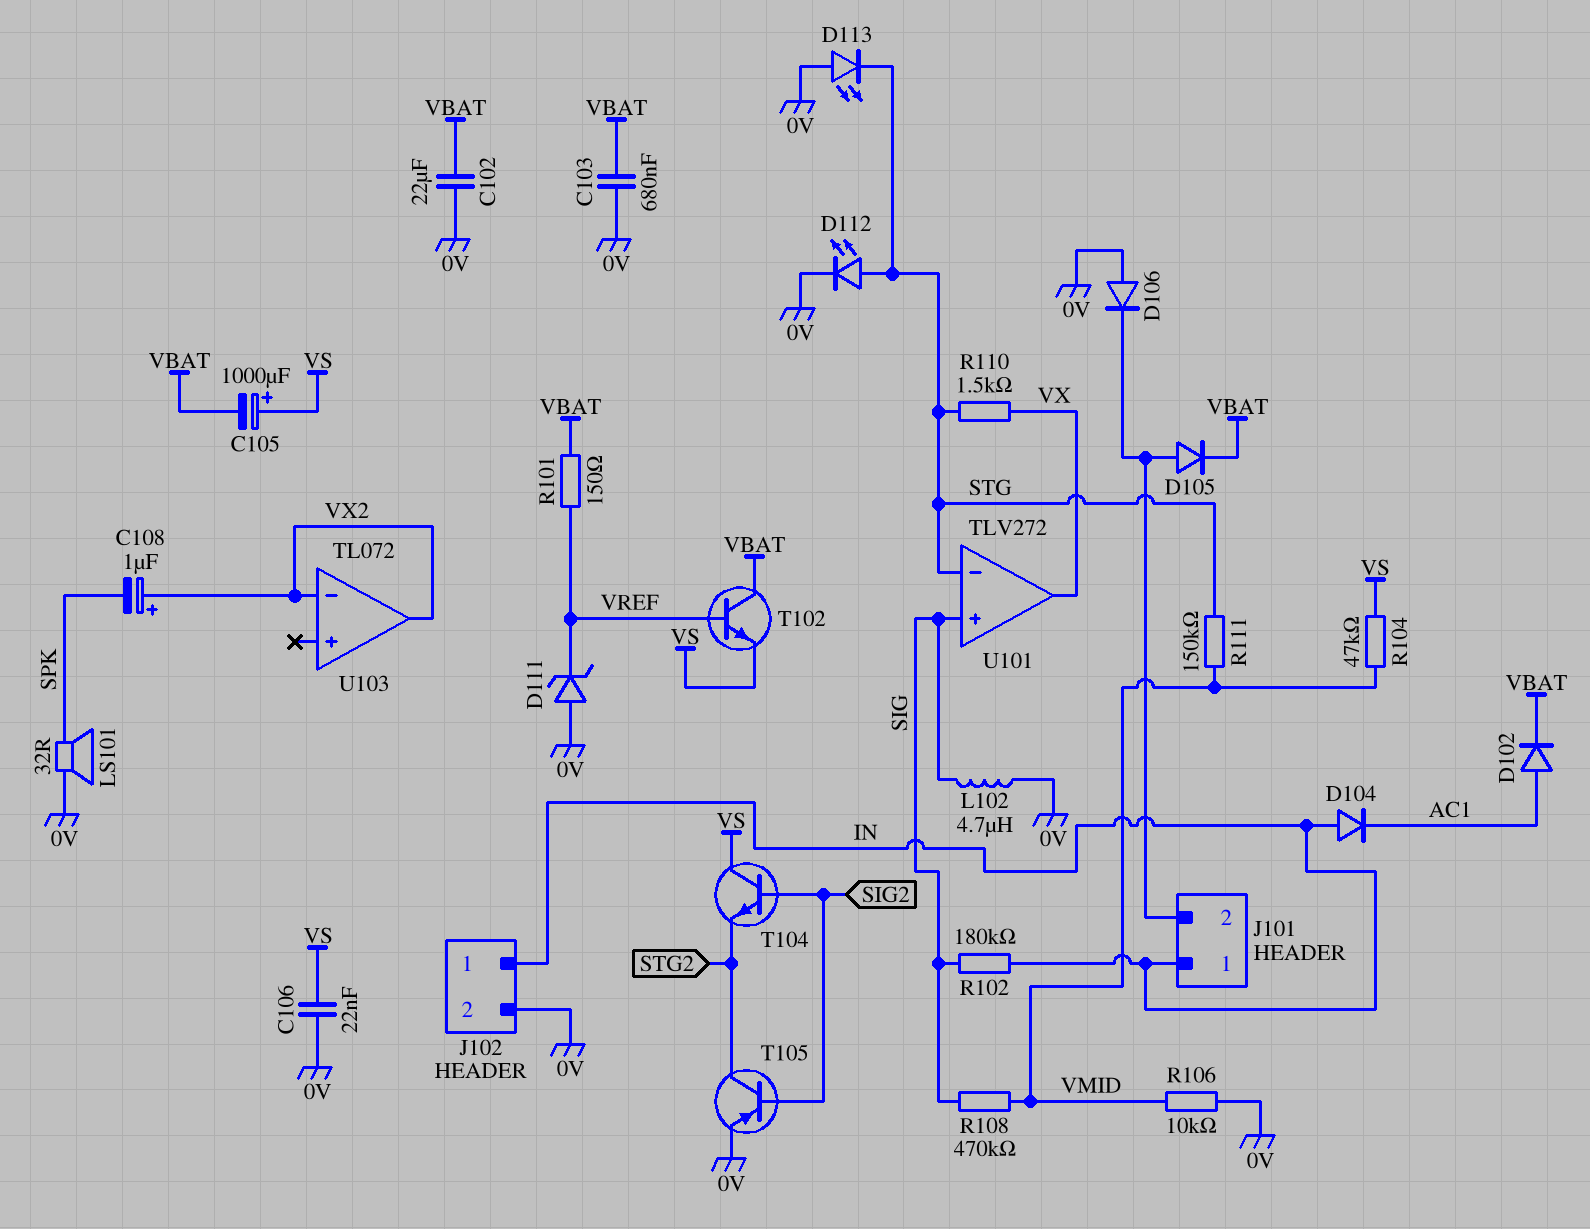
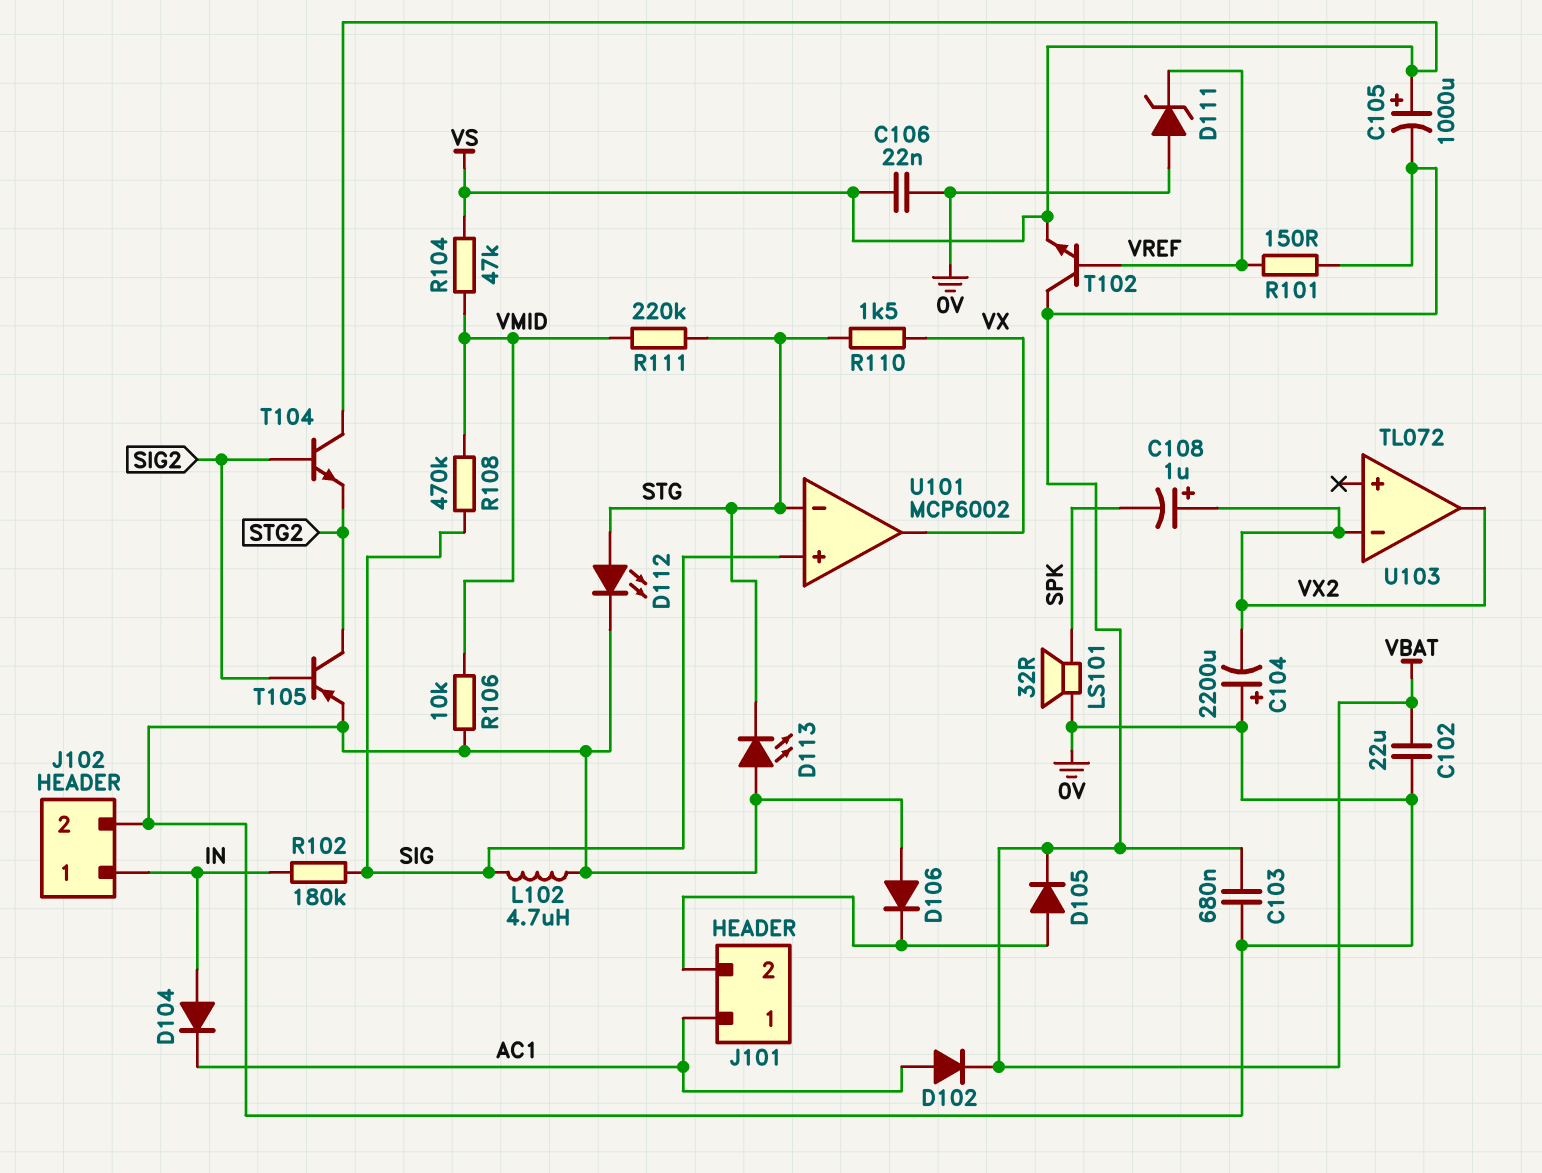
C104: none -> 2200uF (plus 0V, minus VX2)
J101 pin 1: IN -> AC1
R111: 150k (STG, VMID) -> 220k (STG, VMID)
U101: TLV272 -> MCP6002

